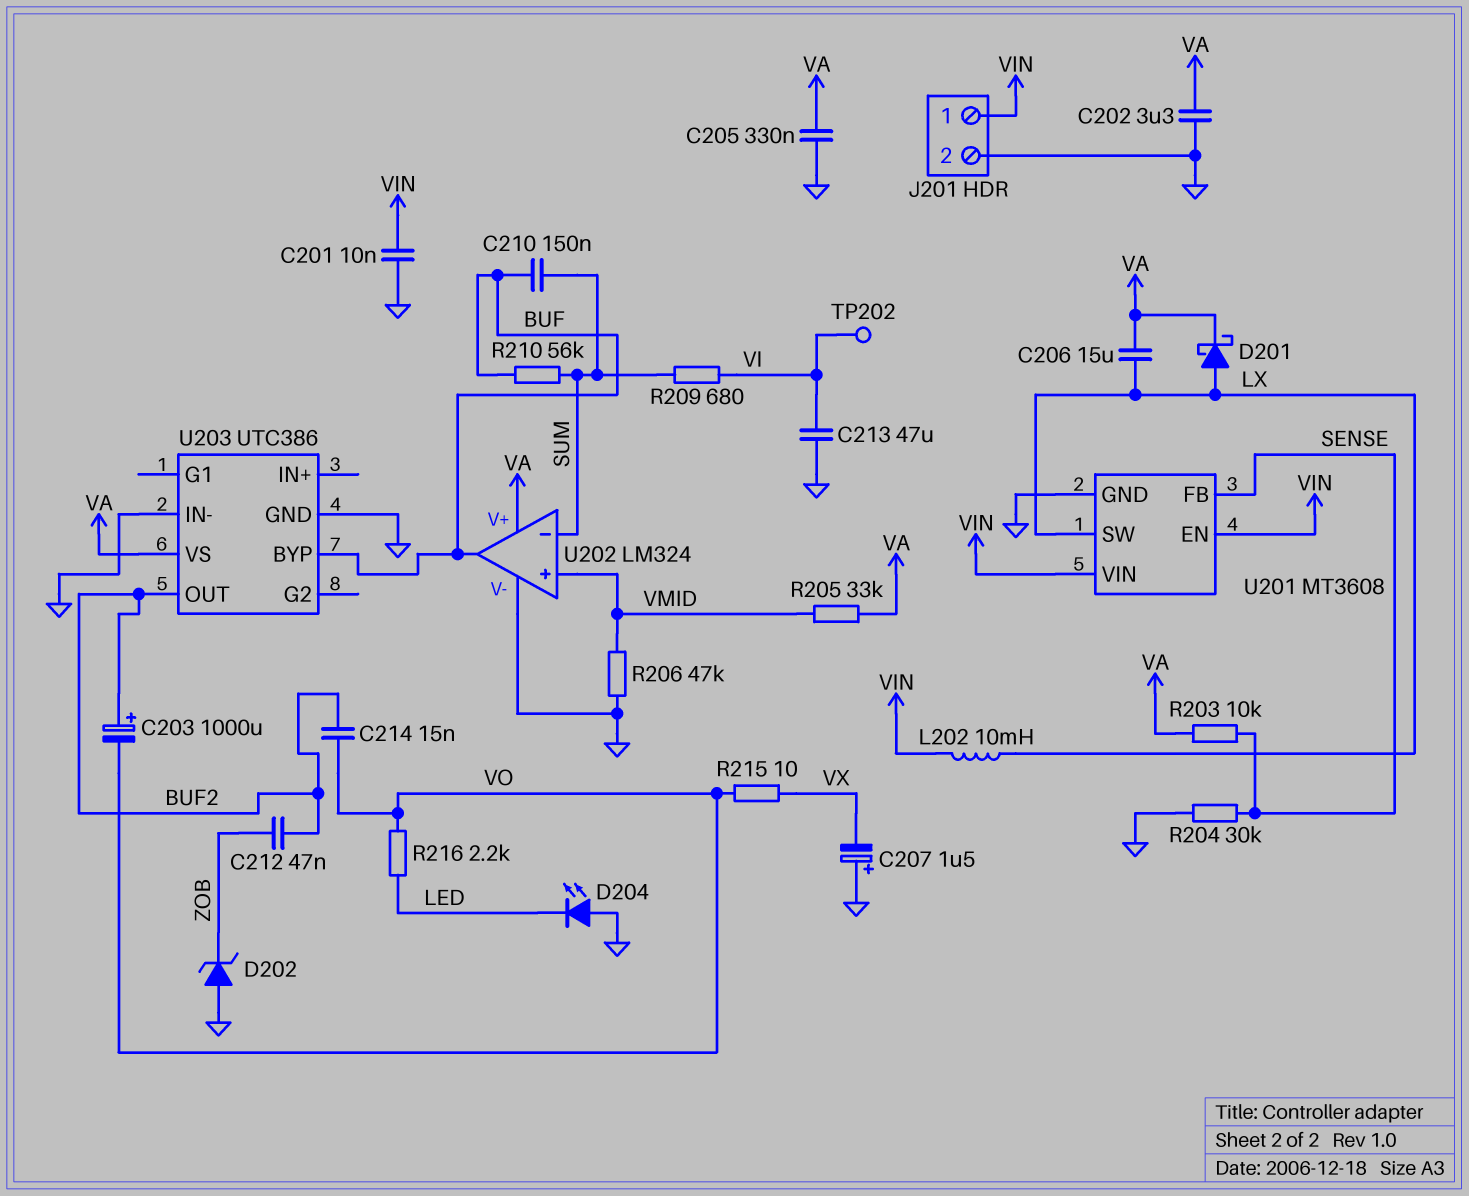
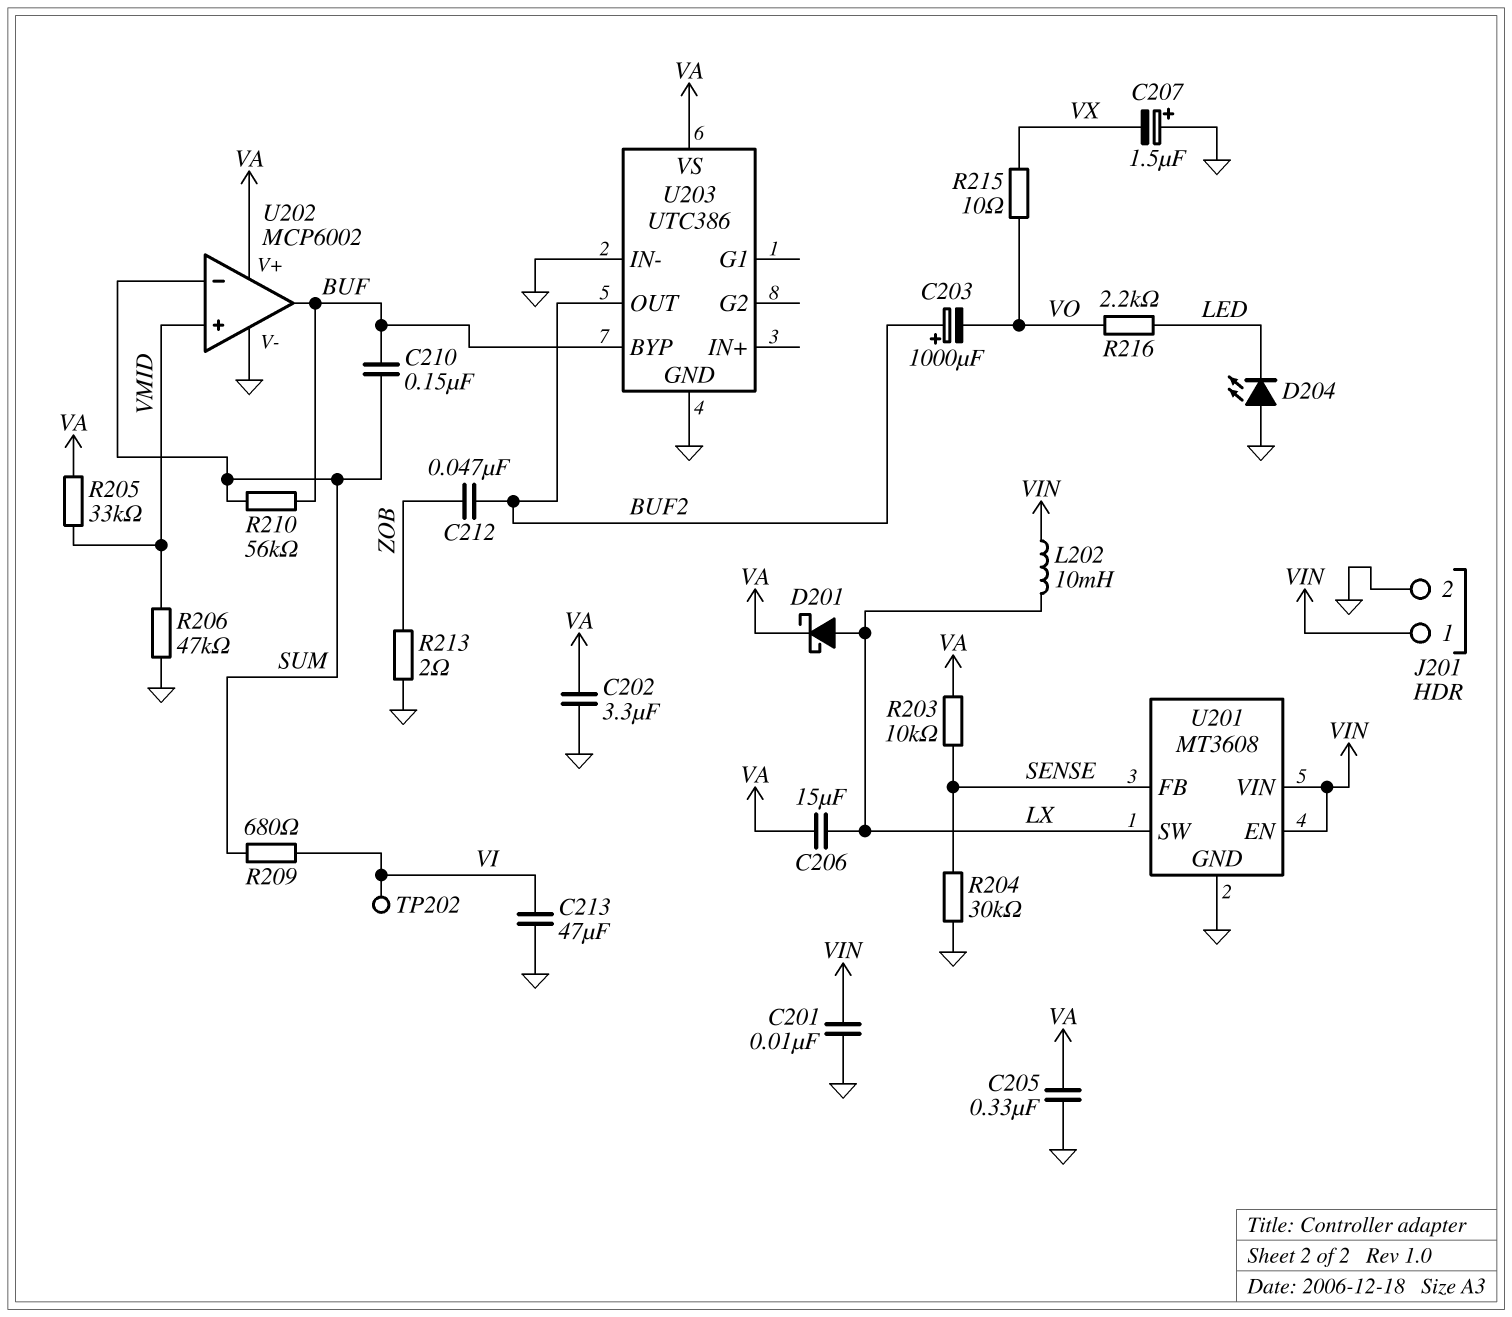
C214: 15nF (BUF2, VO) -> none
D202: zener (A GND, K ZOB) -> none
R213: none -> 2 (GND, ZOB)
U202: LM324 -> MCP6002

